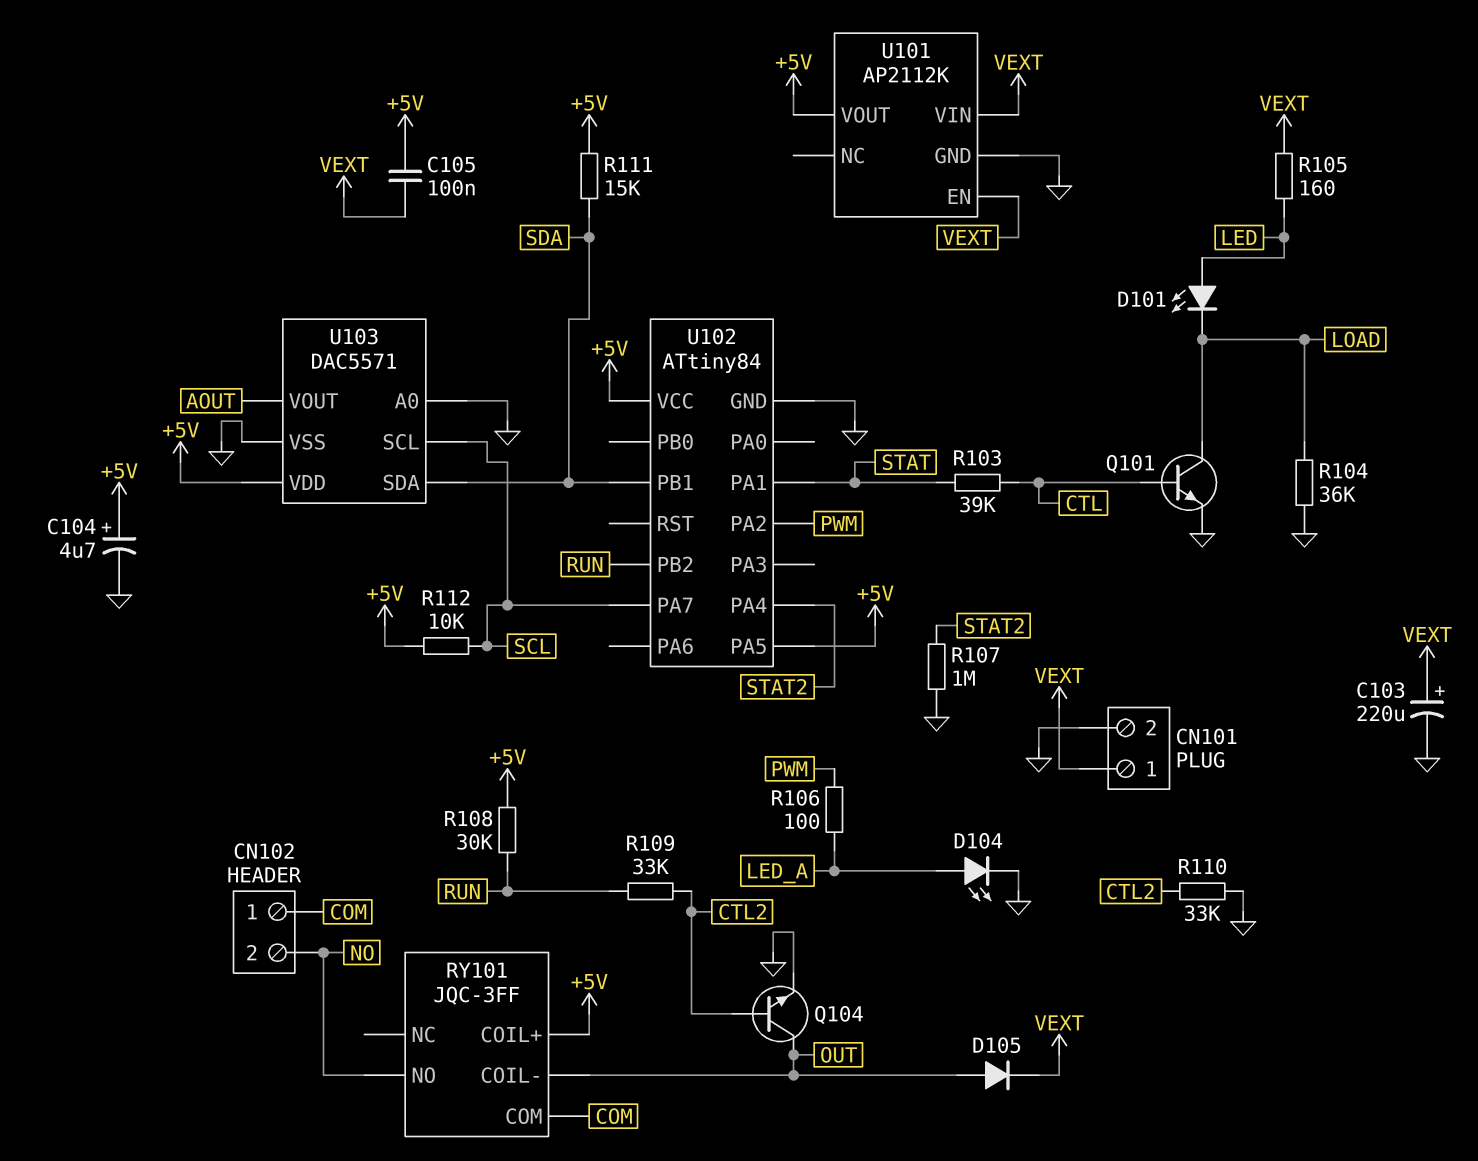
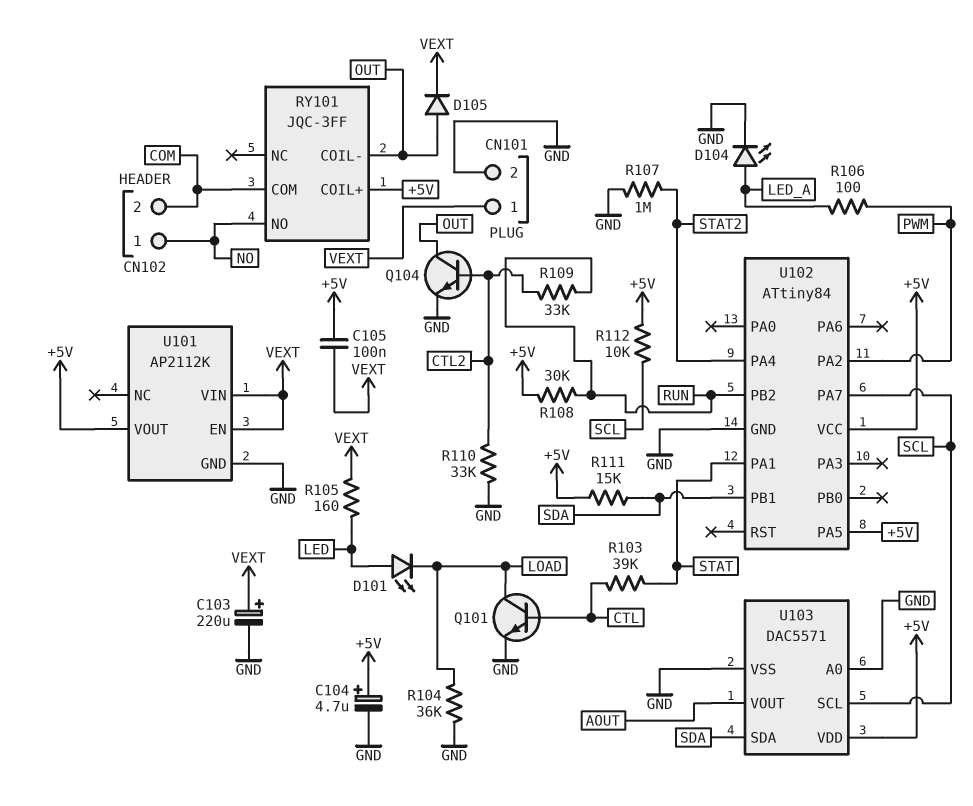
CN102 pin 1: COM -> NO
CN102 pin 2: NO -> COM

